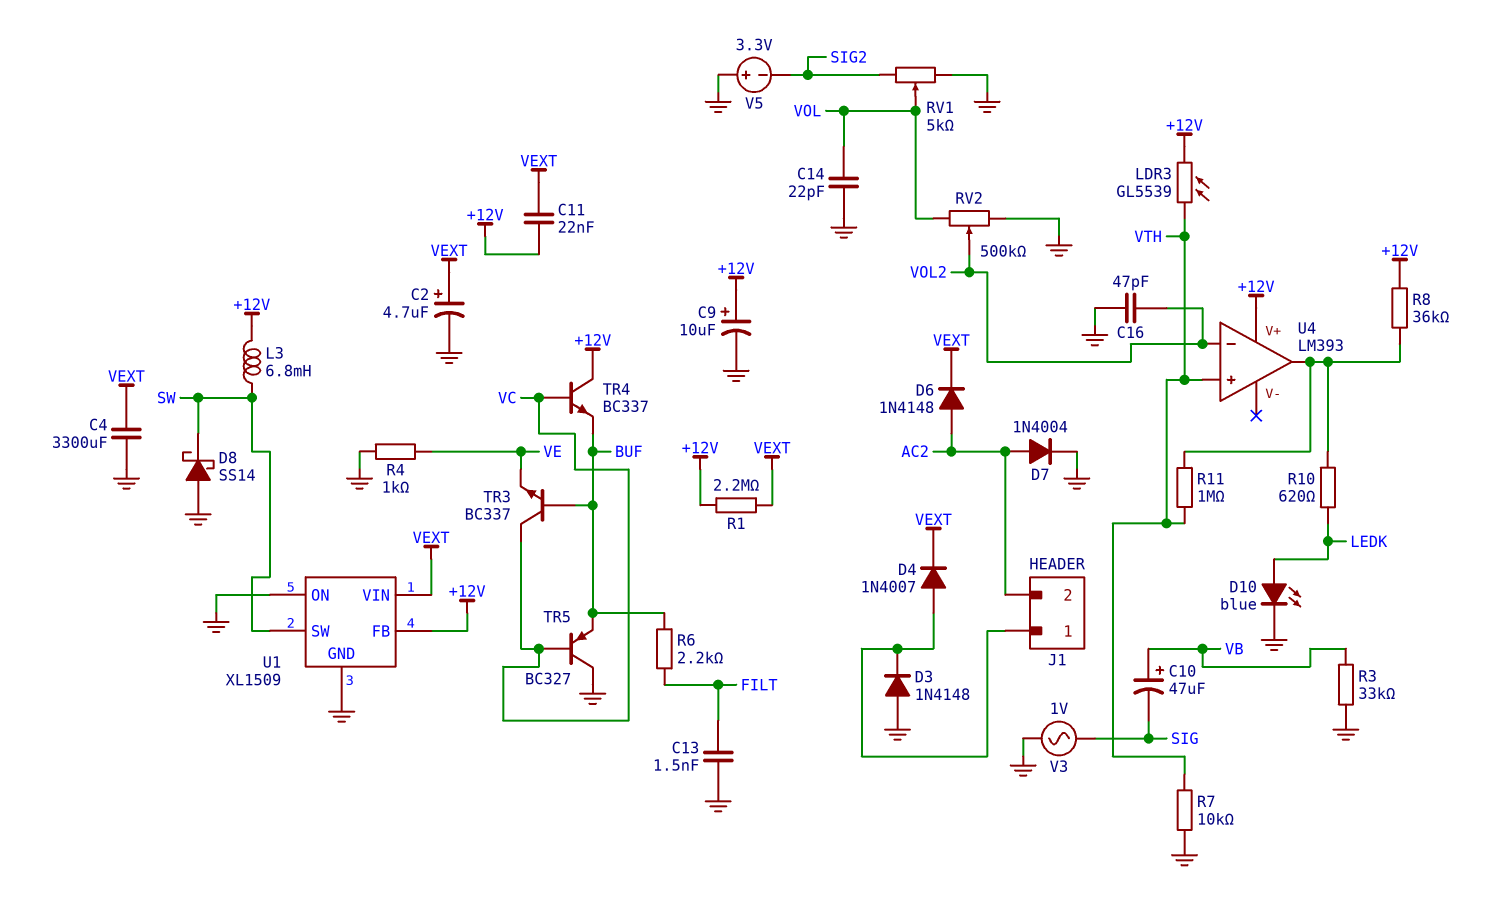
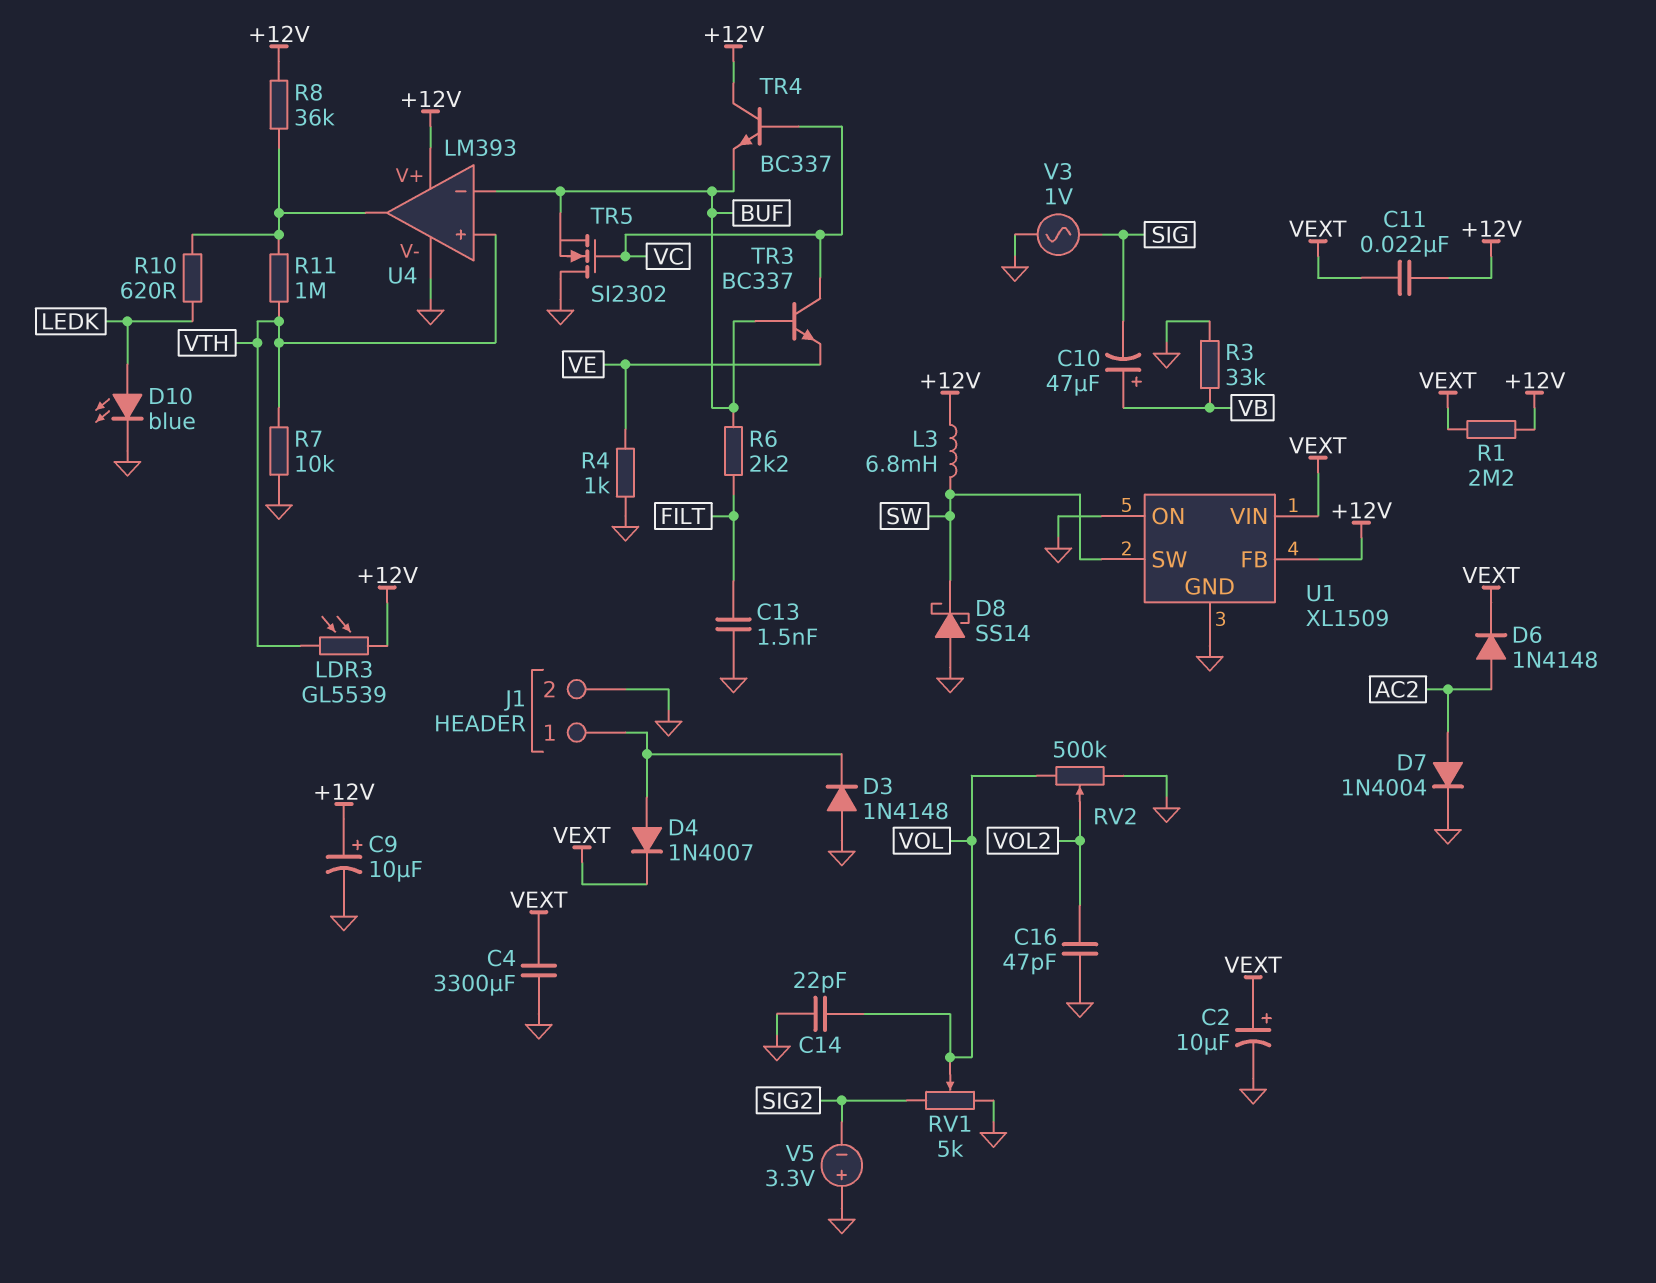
C2: 4.7uF (plus VEXT, minus GND) -> 10uF (plus VEXT, minus GND)
J1 pin 2: AC2 -> GND
TR5: PNP BC327 (B VC, C GND, E BUF) -> NMOS SI2302 (G VC, D GND, S BUF)
U4 pin V-: none -> GND
U4 pin in-: VOL2 -> BUF

